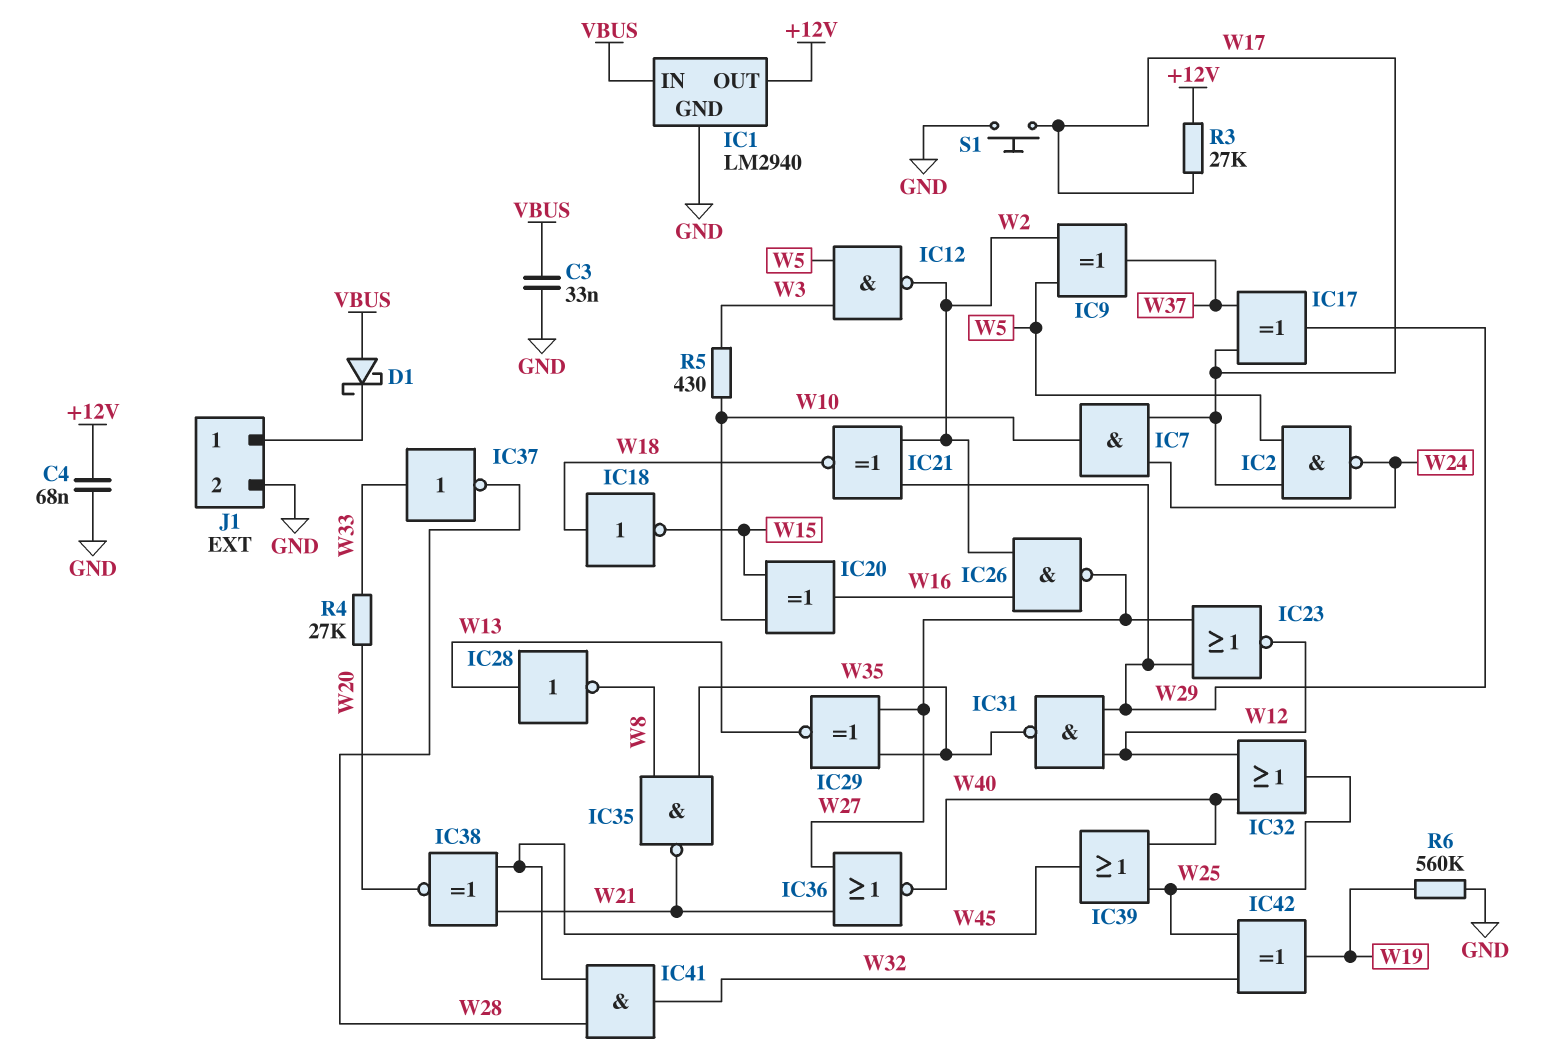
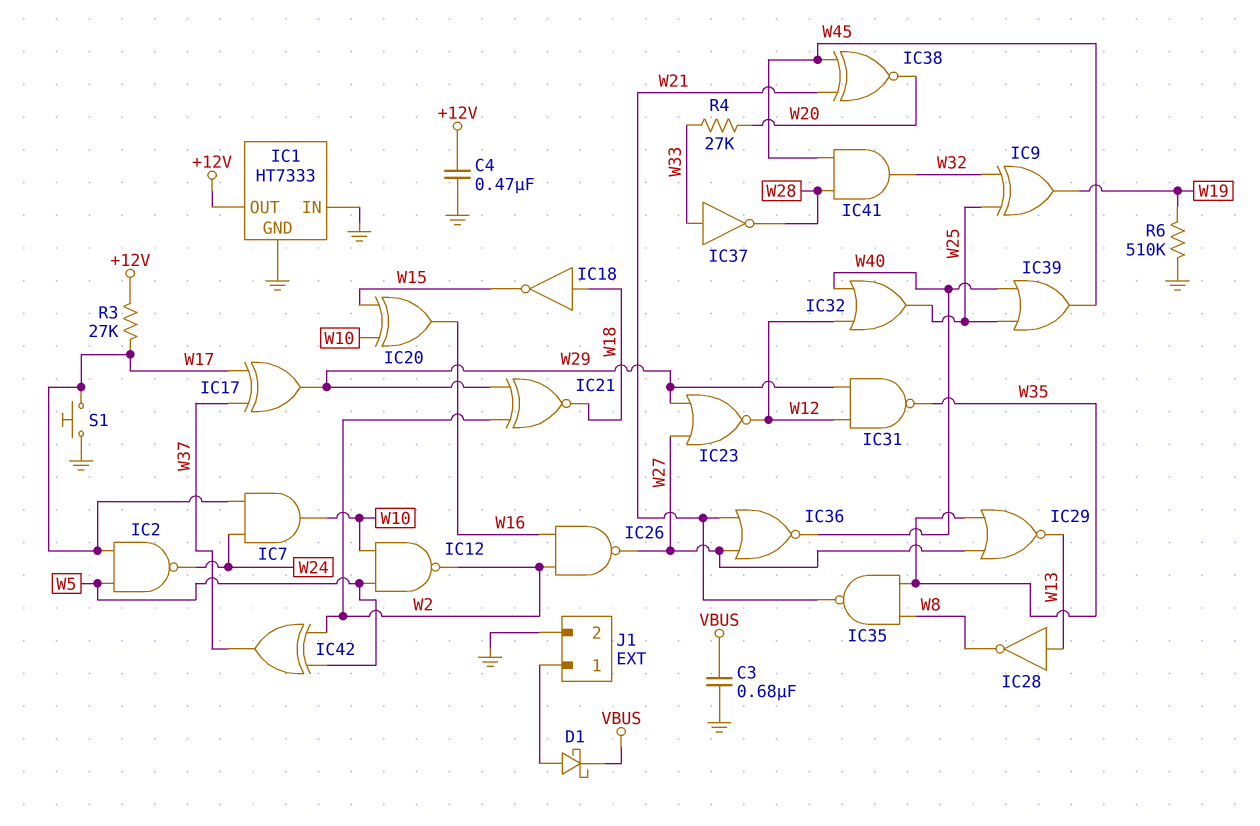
C3: 33nF (GND, VBUS) -> 680nF (GND, VBUS)
C4: 68nF (+12V, GND) -> 470nF (+12V, GND)
D1: schottky (A VBUS, K J1/1) -> schottky (A J1/1, K VBUS)
IC1: LM2940 -> HT7333
IC1 pin IN: VBUS -> GND
IC9: XOR (in W2, in W5, out W37) -> XOR (in W25, in W32, out W19)
IC12: NAND (in W3, in W5, out W2) -> NAND (in W5, in W10, out W2)
IC29: XNOR (in W27, in W35, out W13) -> NOR (in W27, in W35, out W13)
IC42: XOR (in W25, in W32, out W19) -> XOR (in W2, in W5, out W37)
R5: 430 (W3, W10) -> none
R6: 560k (GND, W19) -> 510k (GND, W19)

